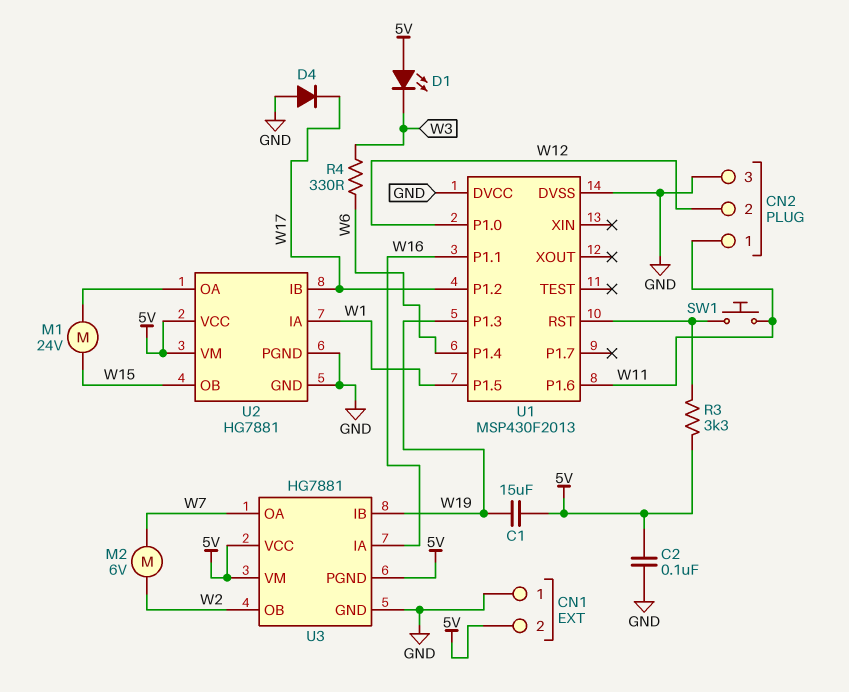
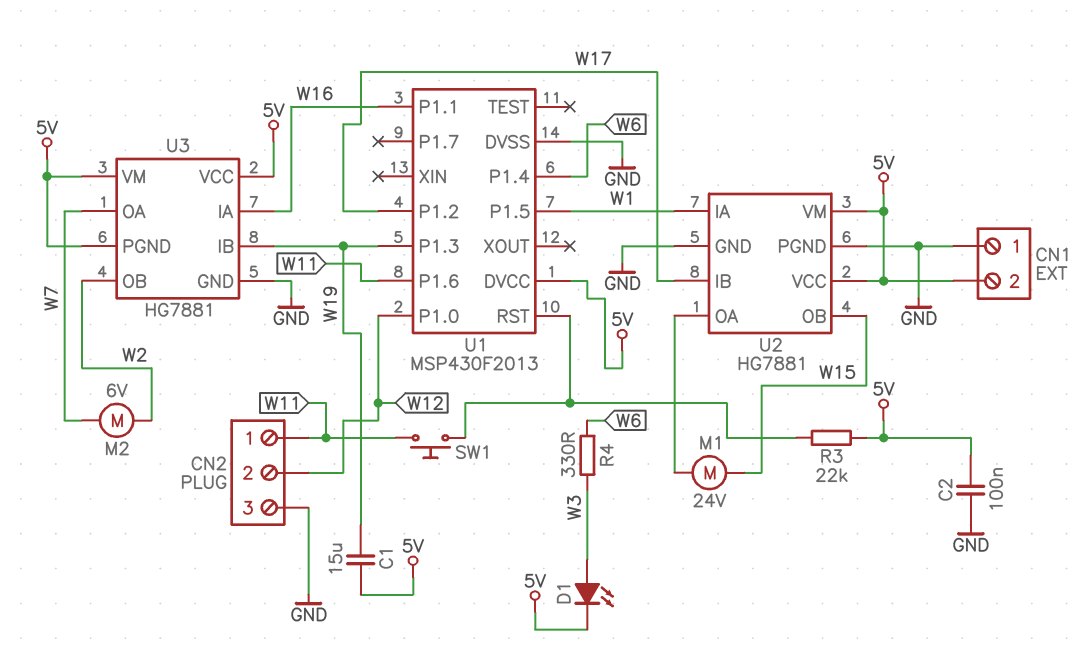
D1: LED (A 5V, K W3) -> LED (A W3, K 5V)
D4: diode (A GND, K W17) -> none
R3: 3.3k (5V, U1/RST) -> 22k (5V, U1/RST)
U1 pin DVCC: GND -> 5V

